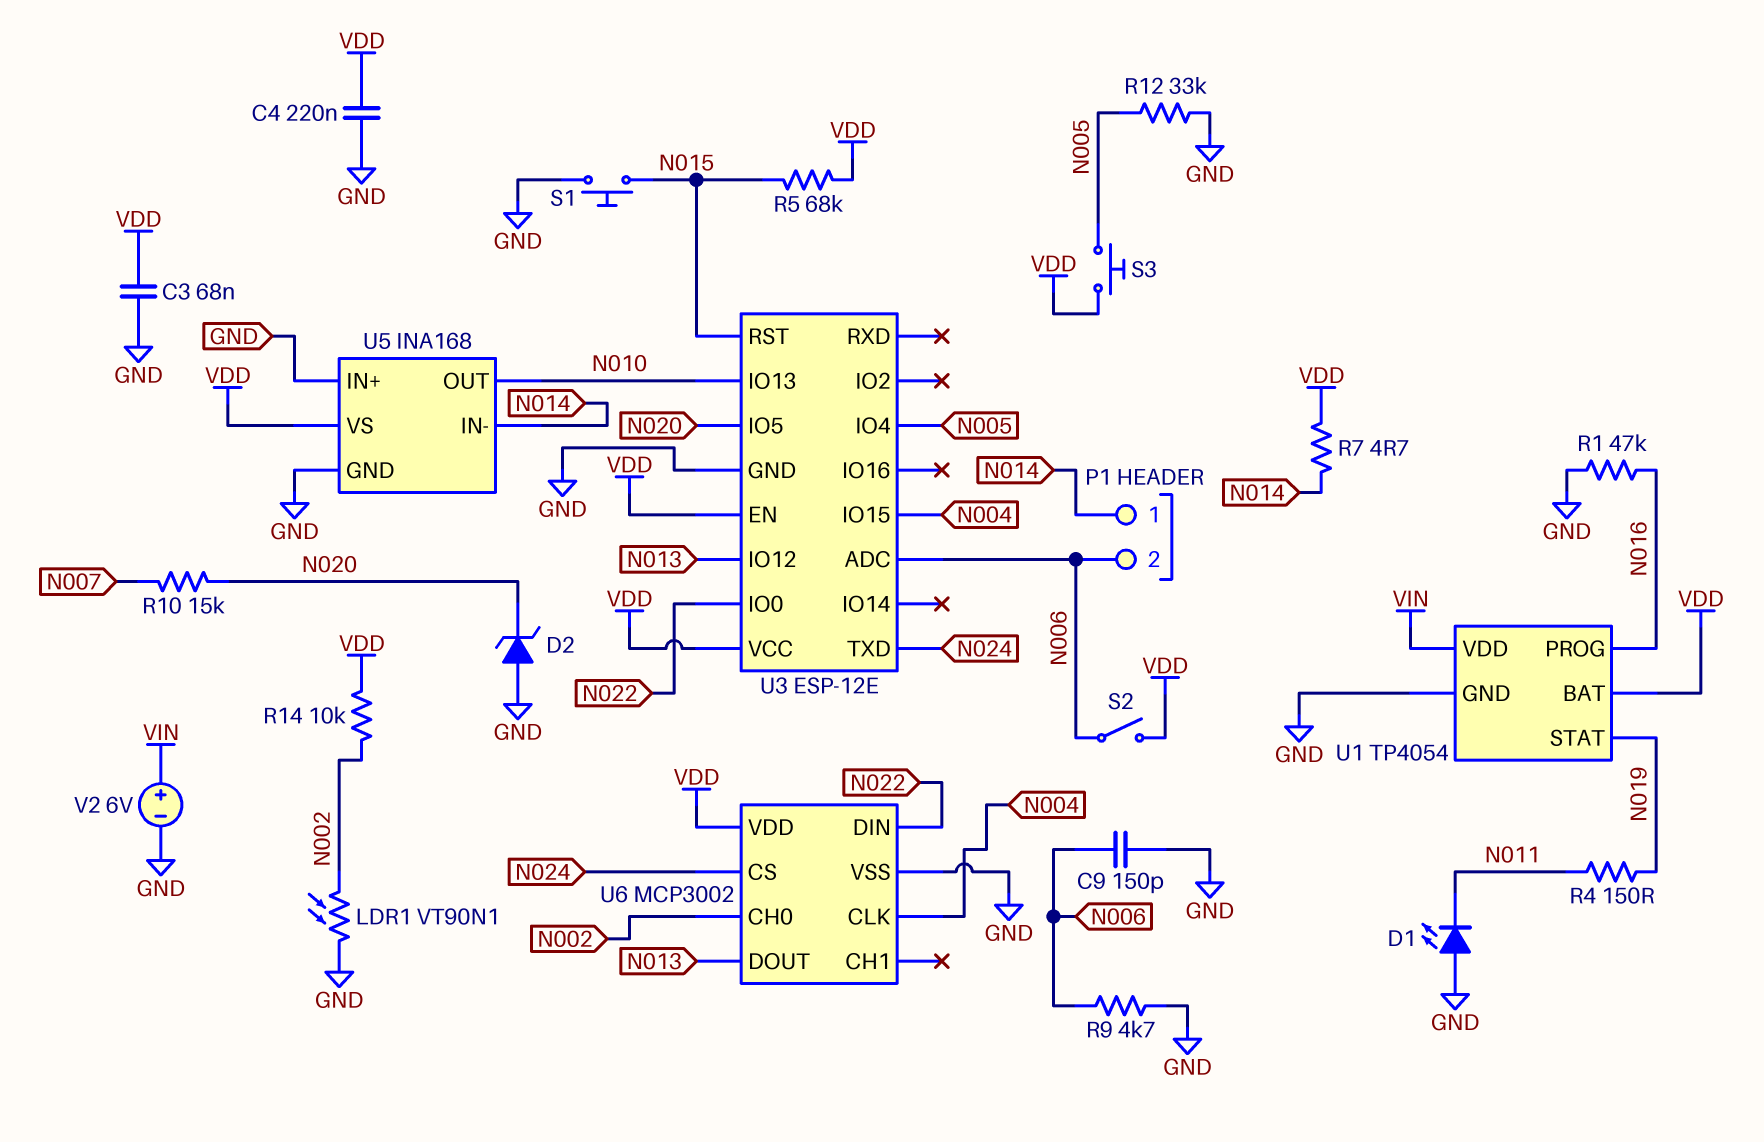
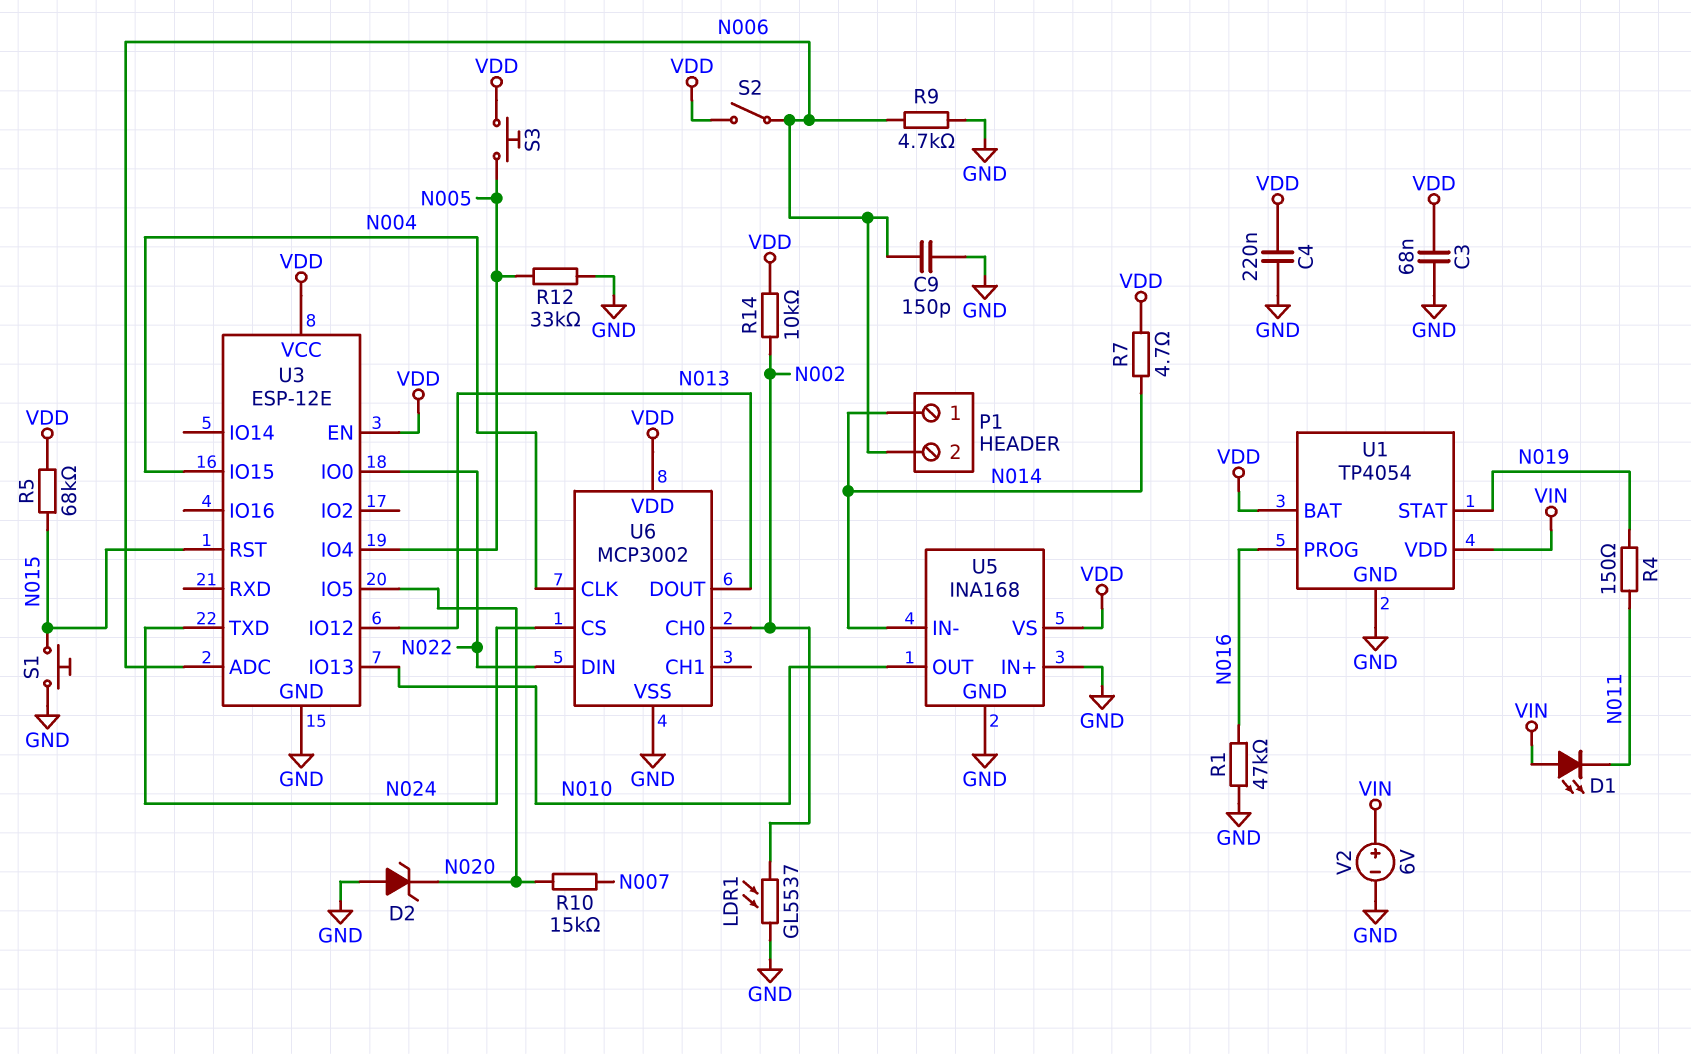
D1: LED (A GND, K N011) -> LED (A VIN, K N011)
LDR1: VT90N1 (GND, N002) -> GL5537 (GND, N002)

